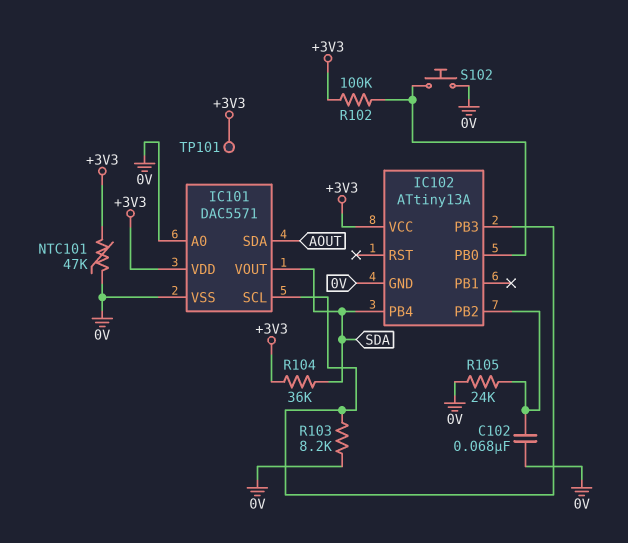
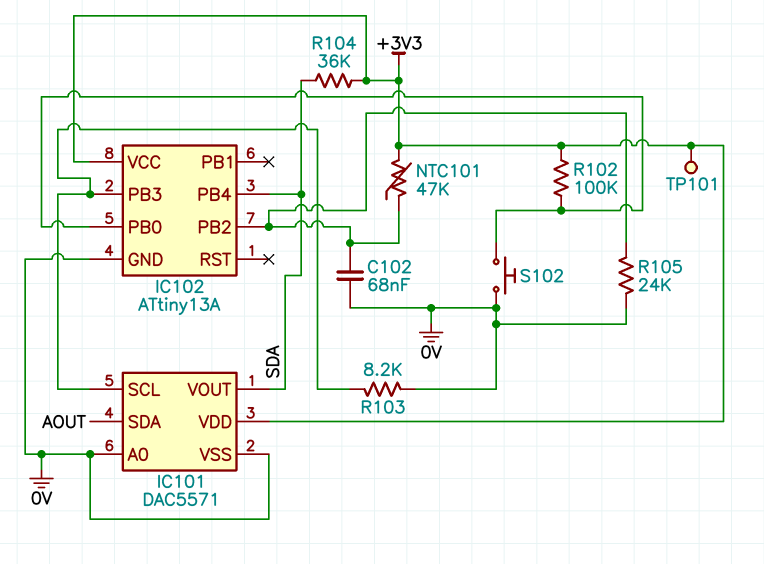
NTC101: 47k (+3V3, 0V) -> 47k (+3V3, IC102/PB2)

